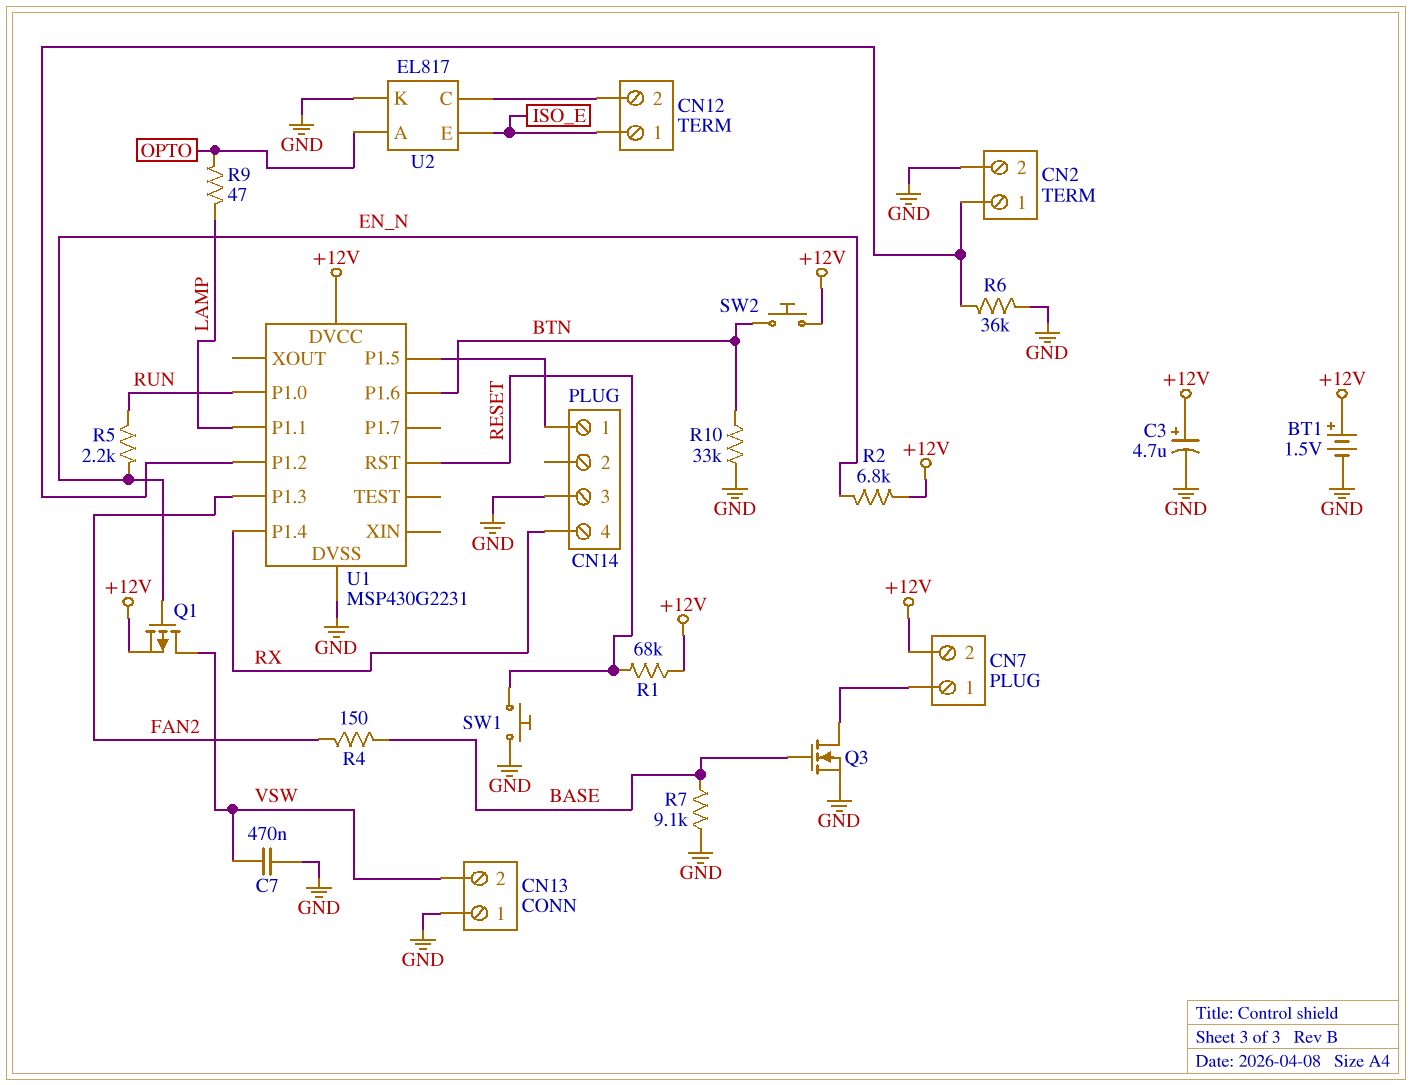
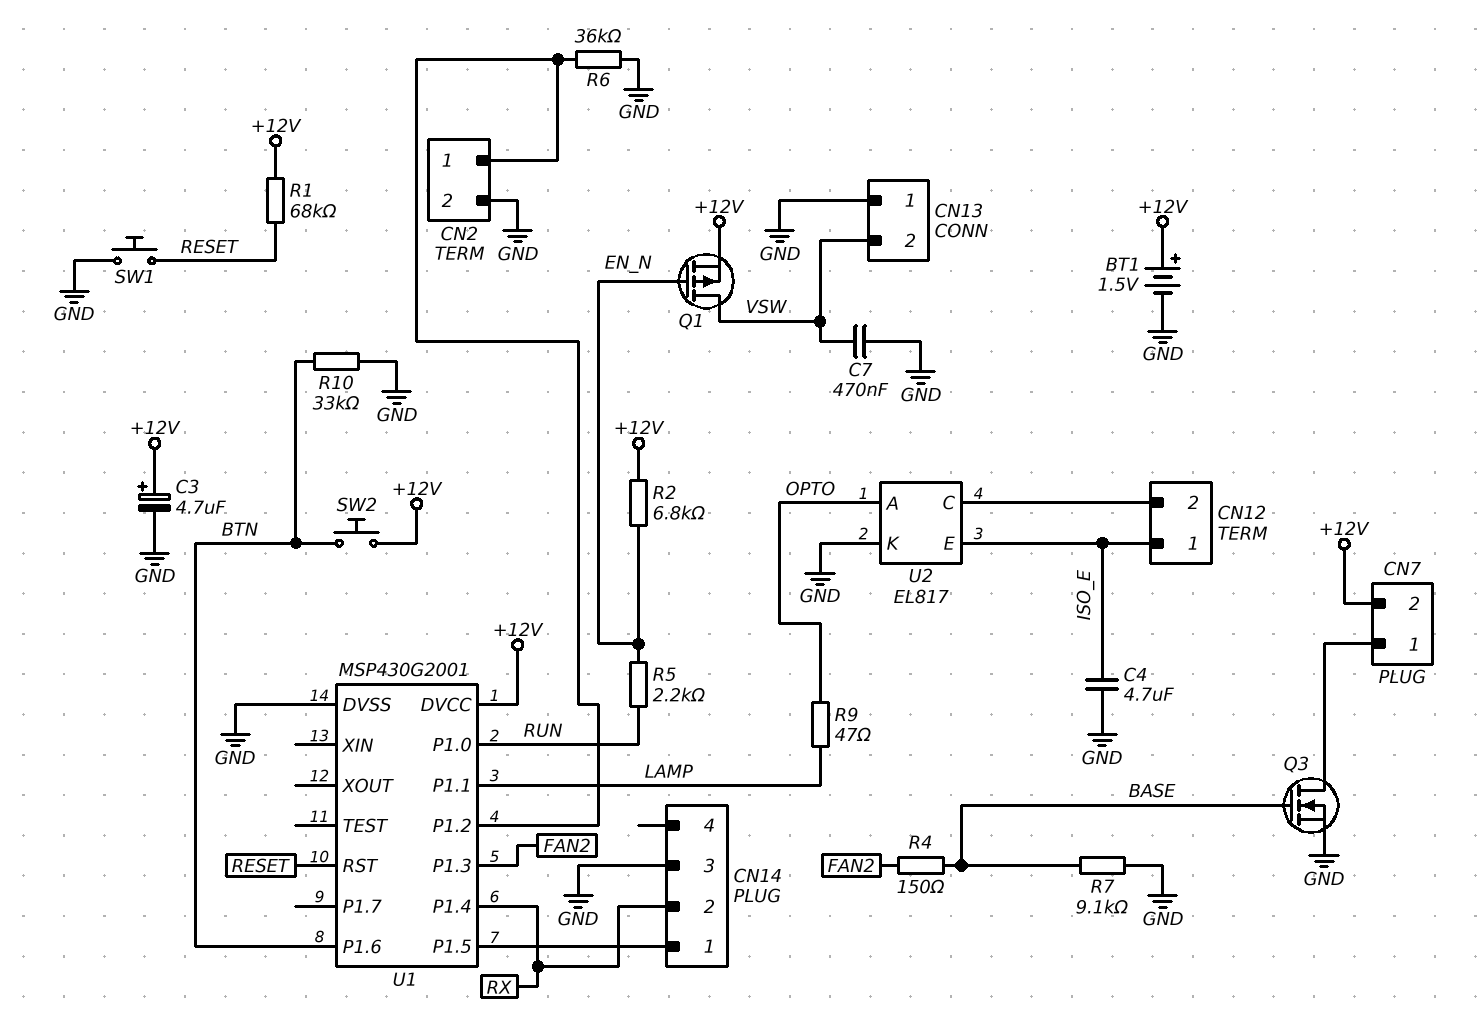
C4: none -> 4.7uF (GND, ISO_E)
CN14 pin 2: none -> RX
CN14 pin 4: RX -> none
U1: MSP430G2231 -> MSP430G2001

